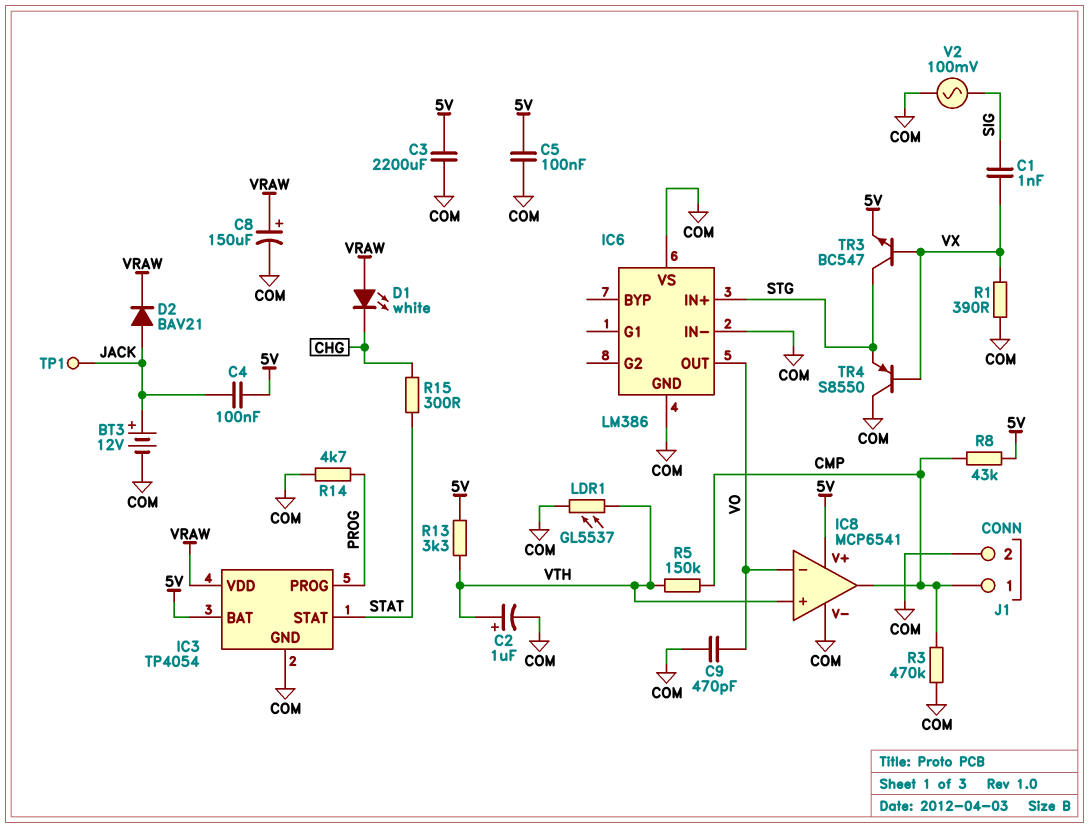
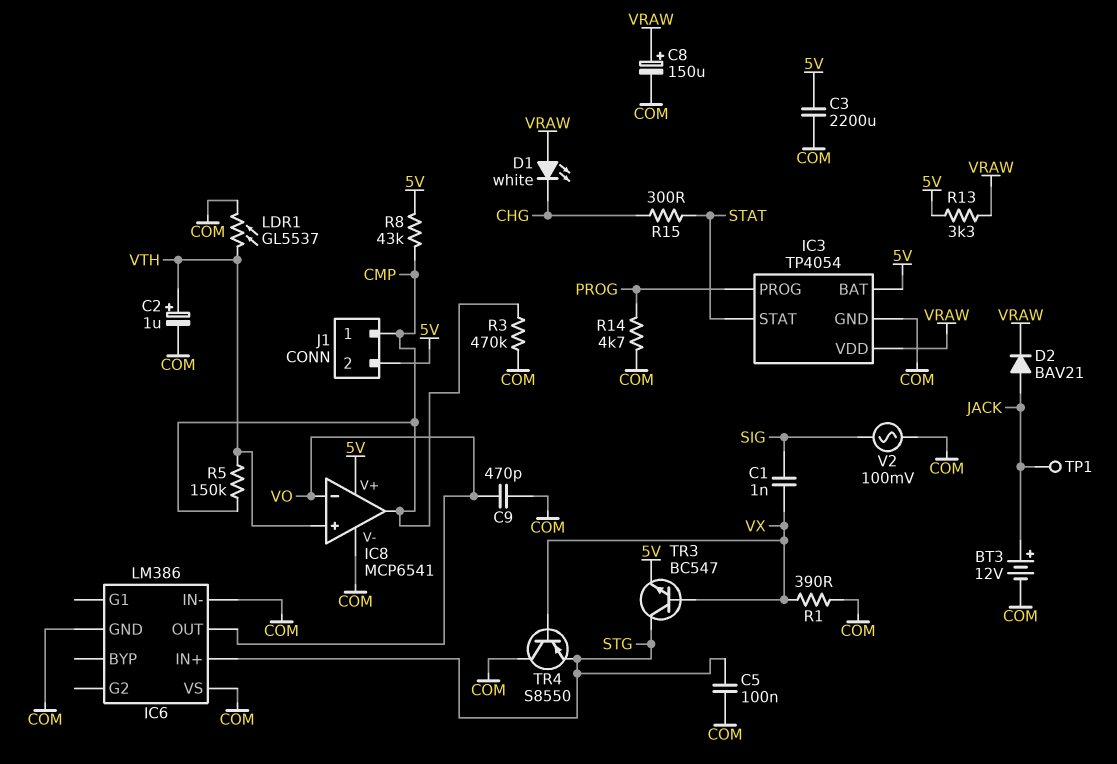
C4: 100nF (5V, JACK) -> none
C5: 100nF (5V, COM) -> 100nF (COM, STG)
J1 pin 2: COM -> 5V
R13: 3.3k (5V, VTH) -> 3.3k (5V, VRAW)

